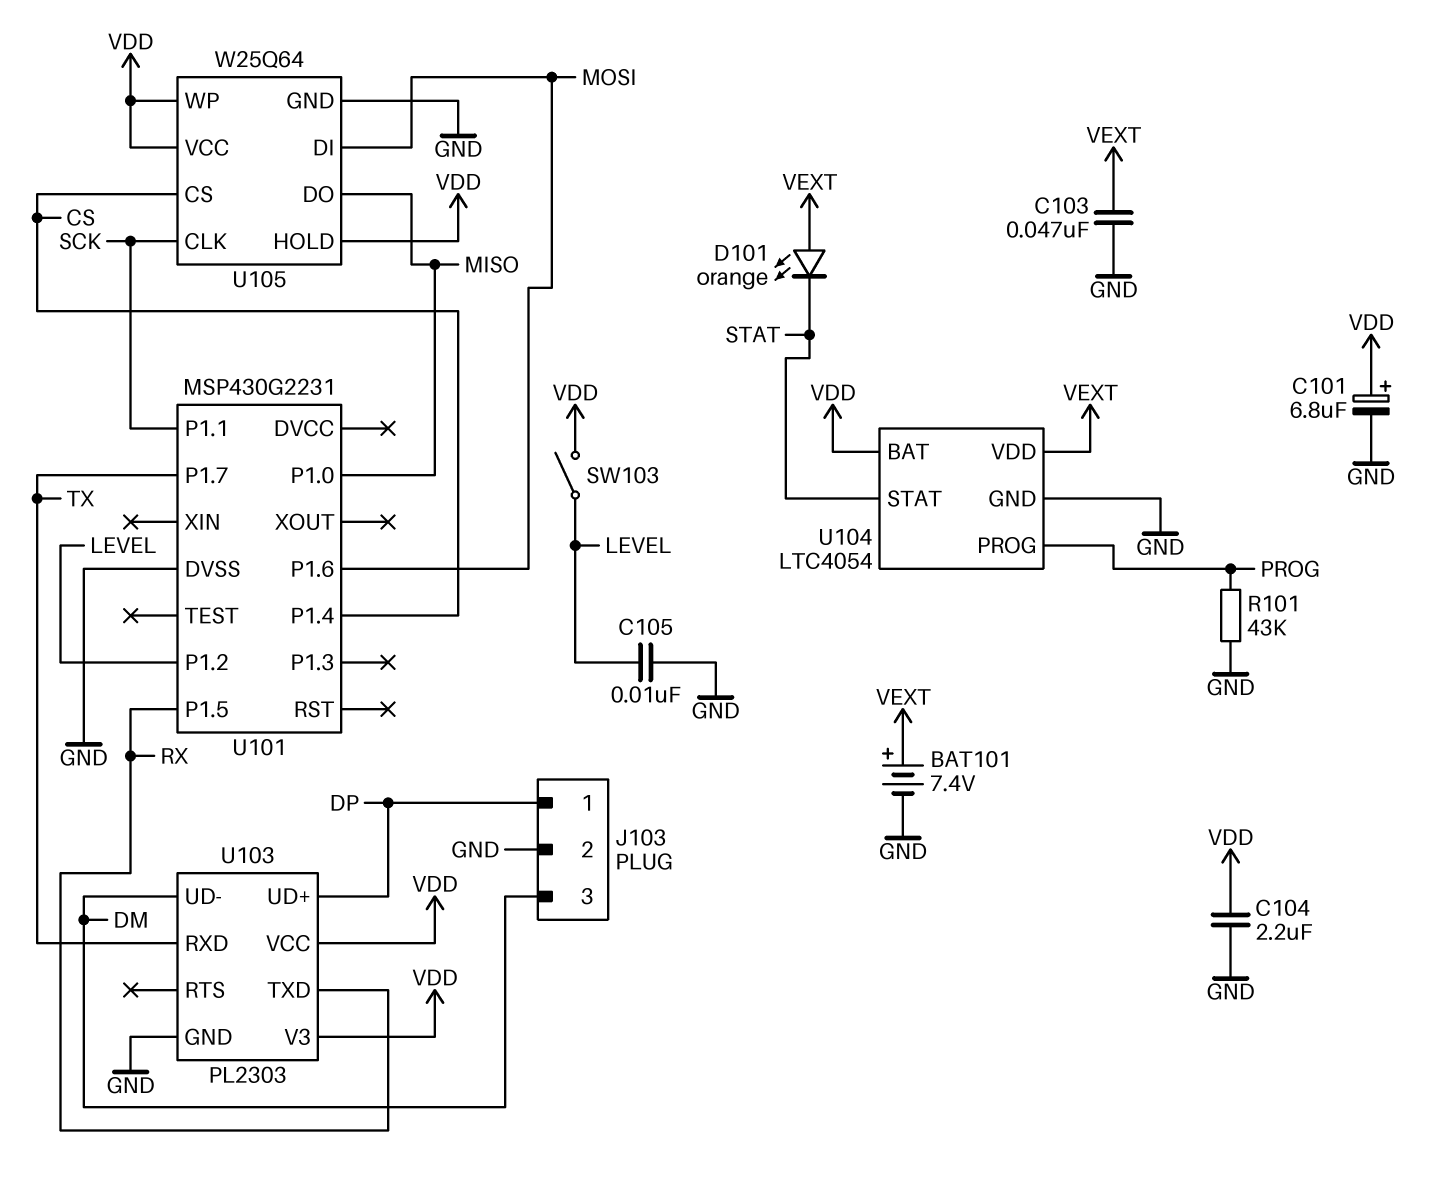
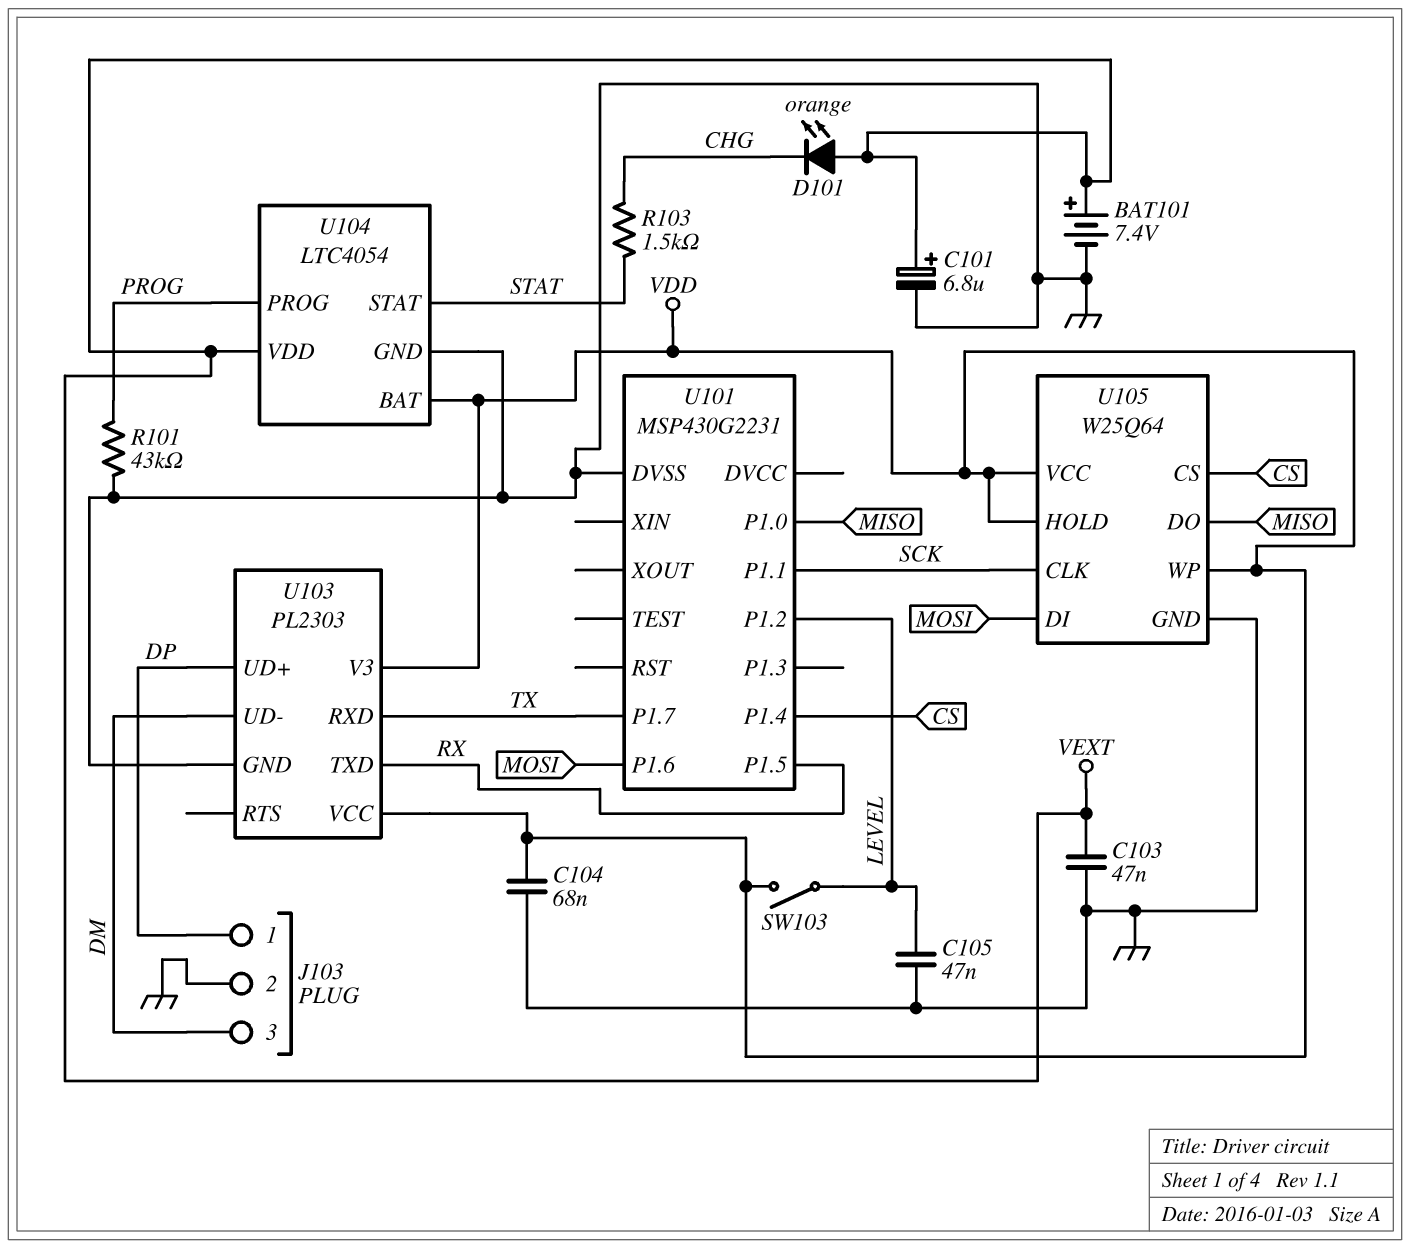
C101: 6.8uF (plus VDD, minus GND) -> 6.8uF (plus VEXT, minus GND)
C104: 2.2uF (GND, VDD) -> 68nF (GND, VDD)
C105: 10nF (GND, LEVEL) -> 47nF (GND, LEVEL)
D101: LED orange (A VEXT, K STAT) -> LED orange (A VEXT, K CHG)
R103: none -> 1.5k (CHG, STAT)

